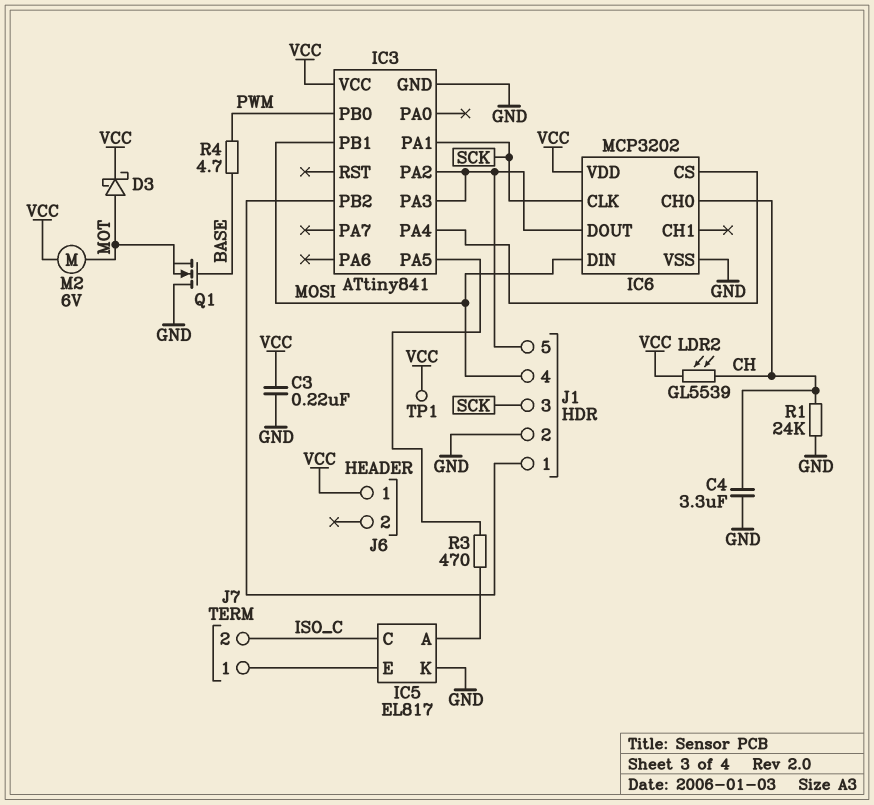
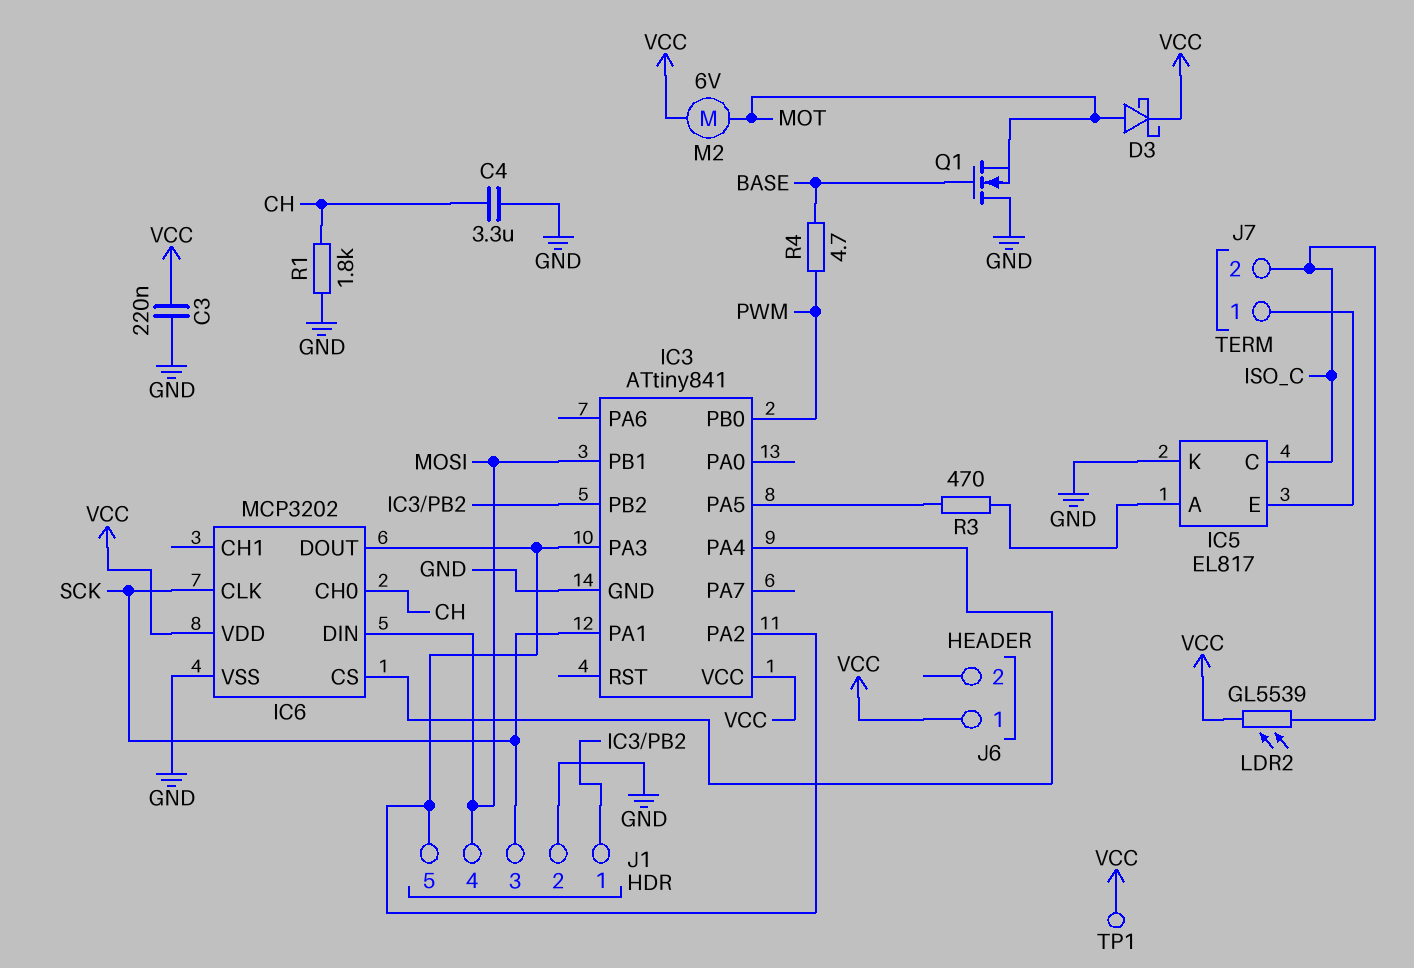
LDR2: GL5539 (CH, VCC) -> GL5539 (ISO_C, VCC)
R1: 24k (CH, GND) -> 1.8k (CH, GND)

